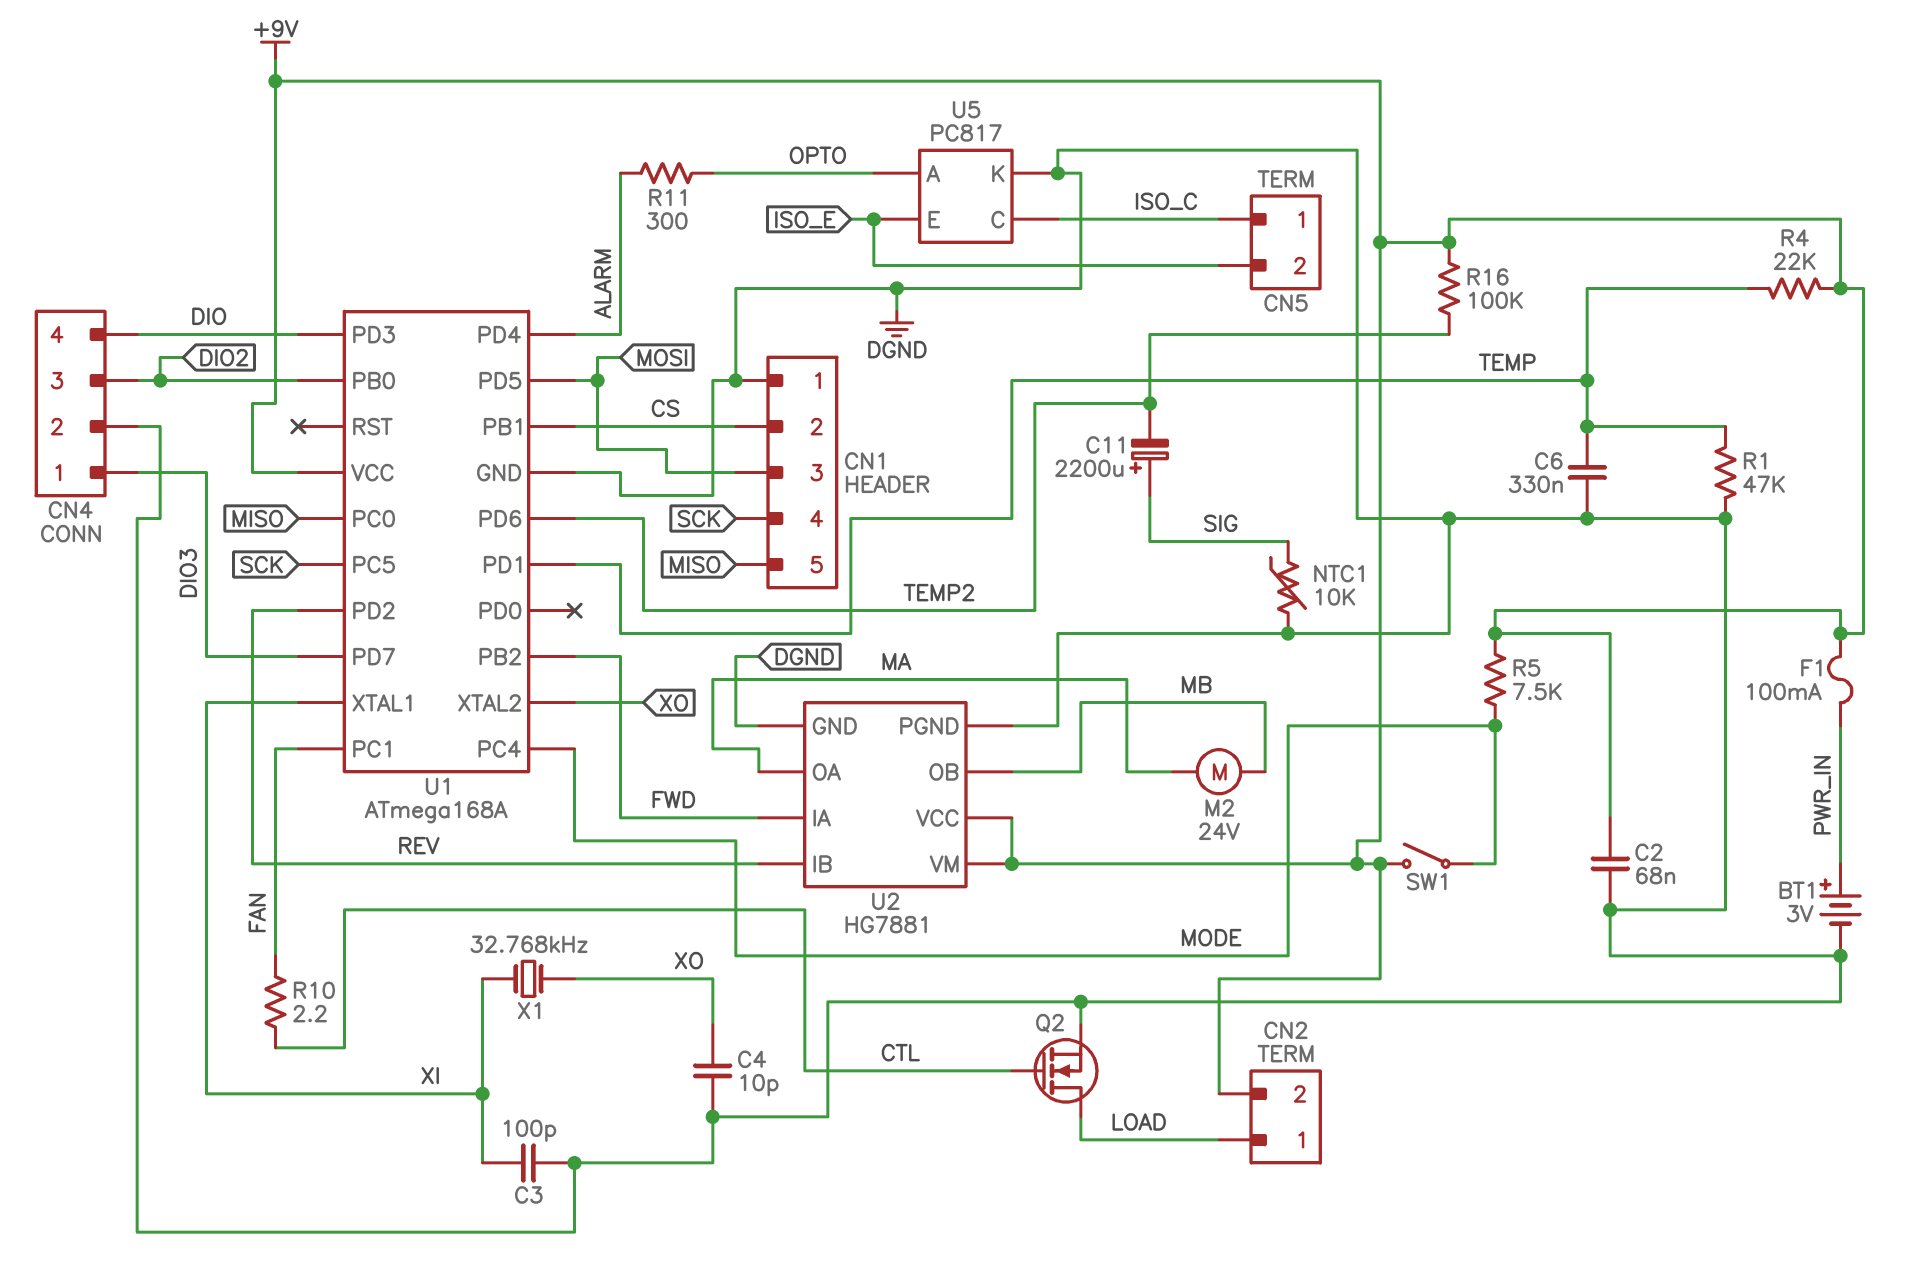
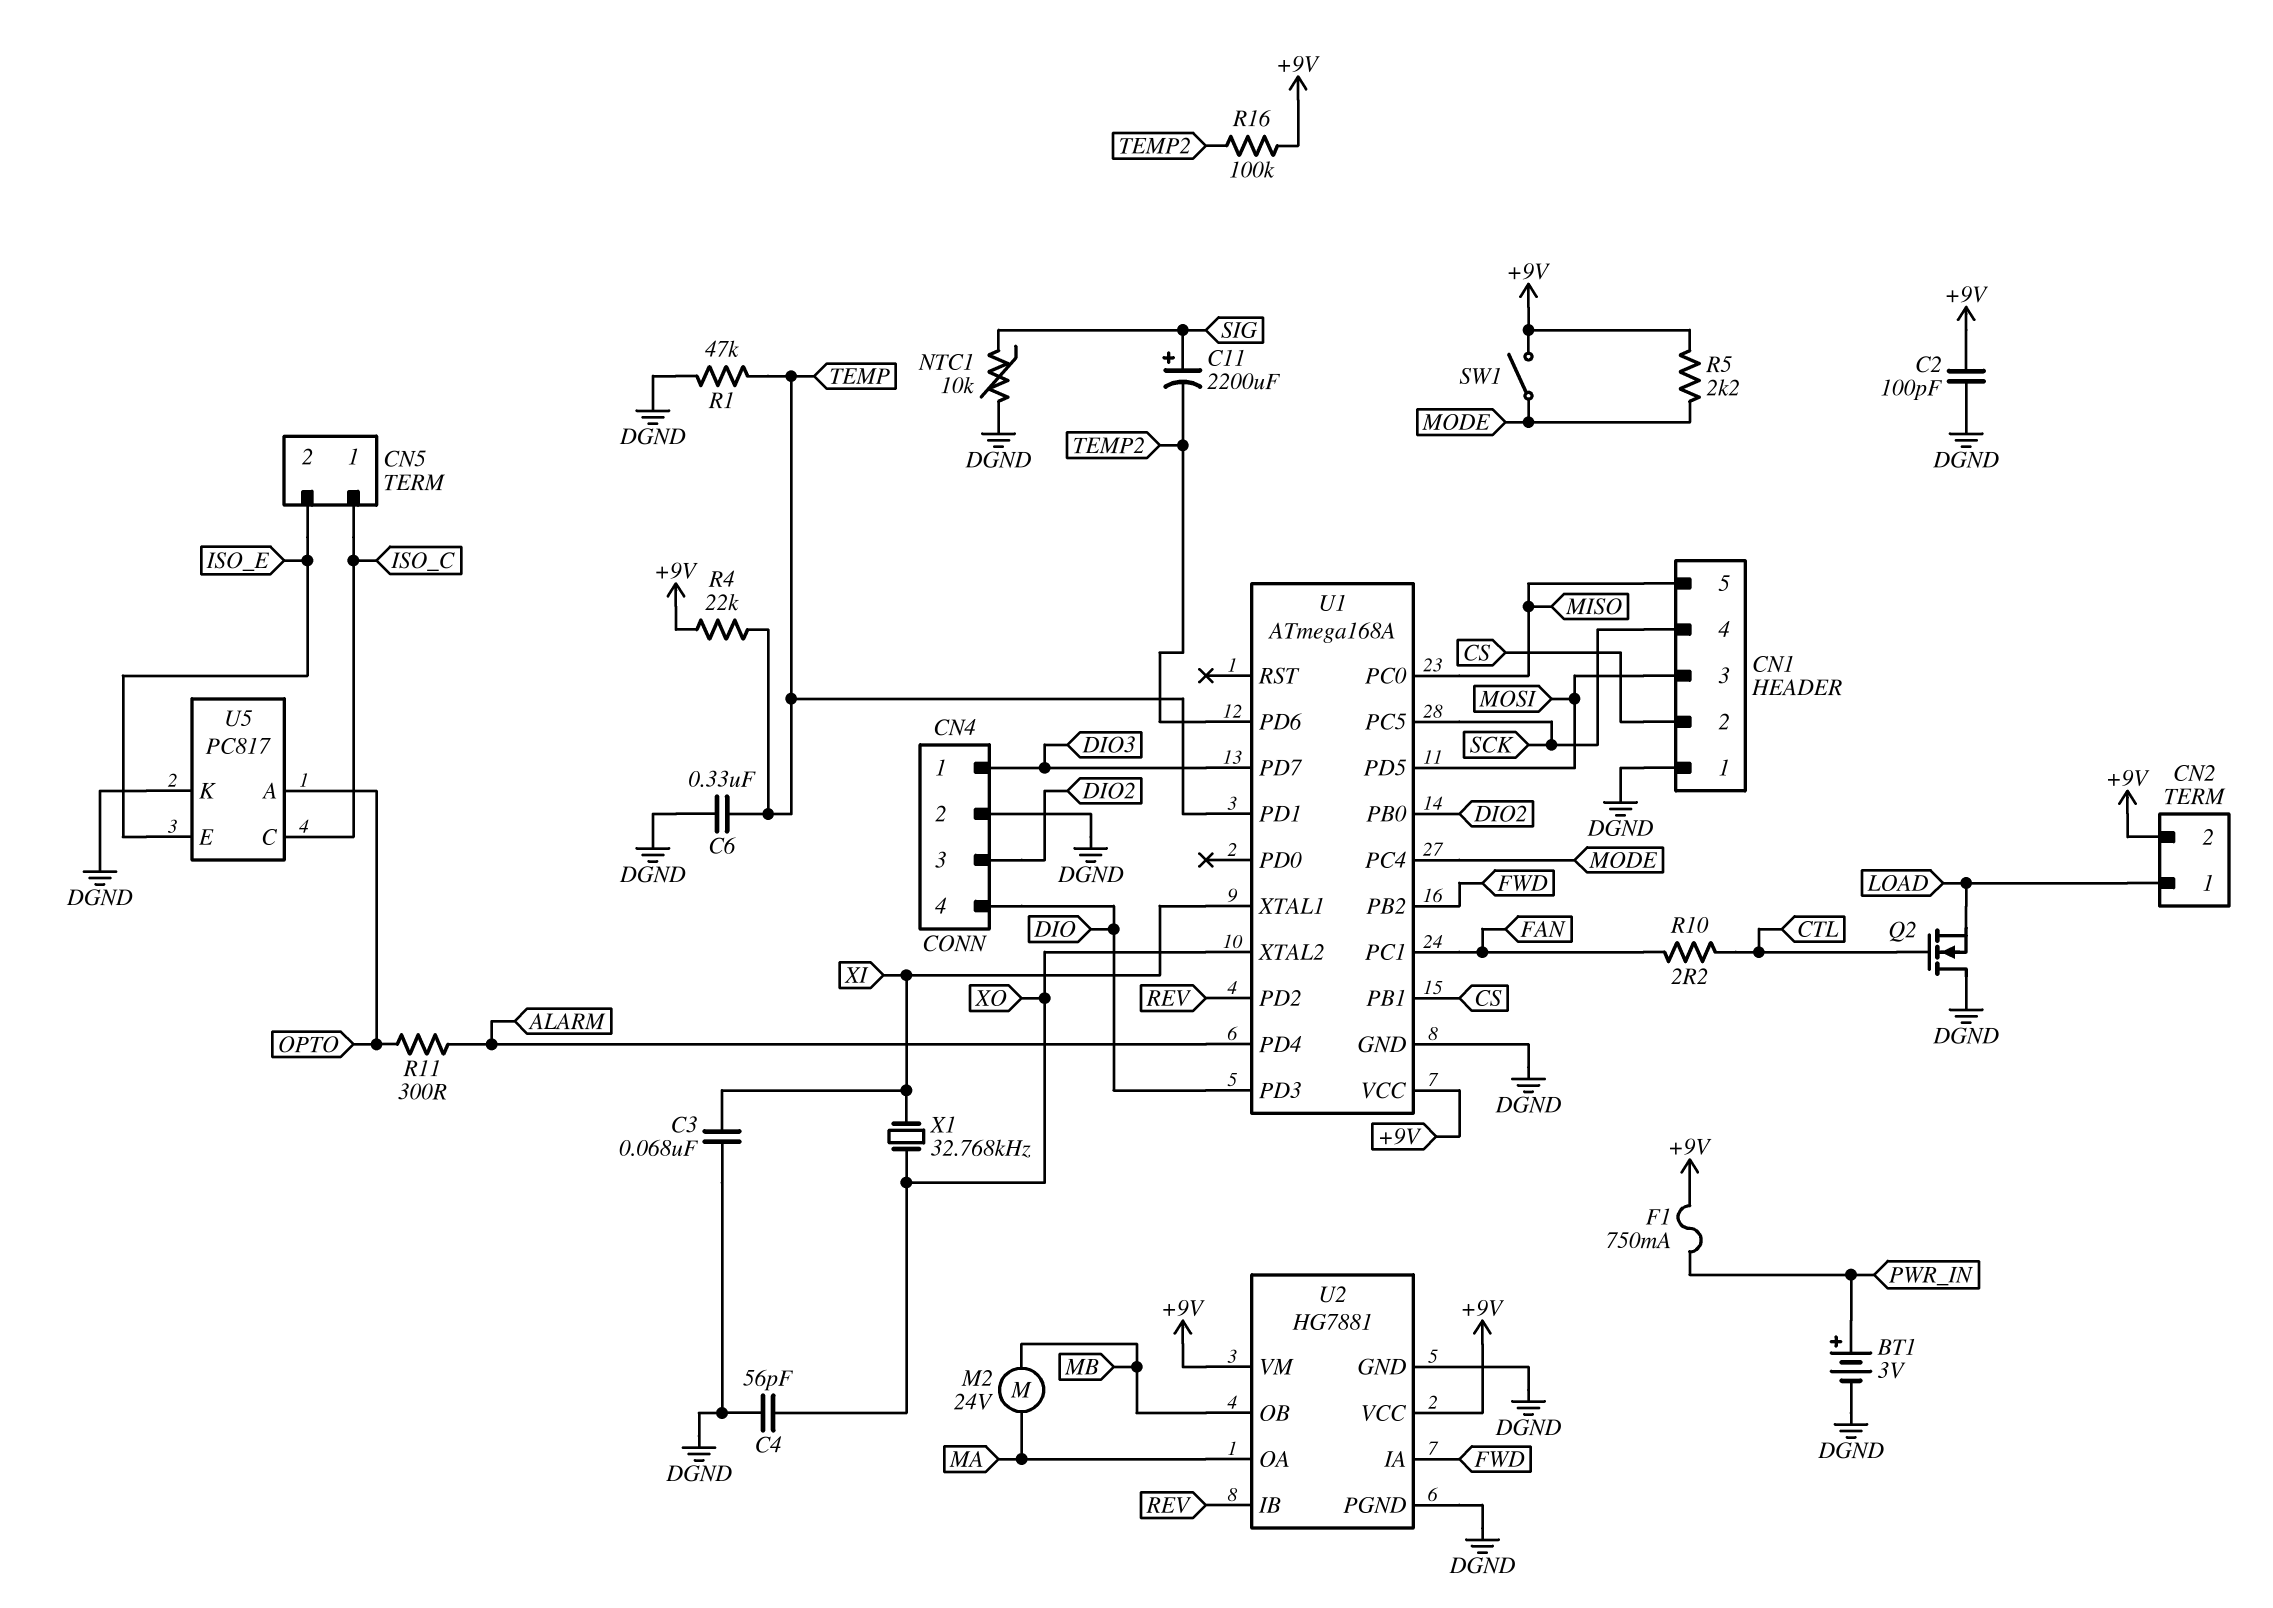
C2: 68nF (+9V, DGND) -> 100pF (+9V, DGND)
C3: 100pF (DGND, XI) -> 68nF (DGND, XI)
C4: 10pF (DGND, XO) -> 56pF (DGND, XO)
F1: 100mA (+9V, PWR_IN) -> 750mA (+9V, PWR_IN)
Q2: NMOS (G CTL, D LOAD, S DGND) -> NMOS (G CTL, D DGND, S LOAD)
R5: 7.5k (+9V, MODE) -> 2.2k (+9V, MODE)

